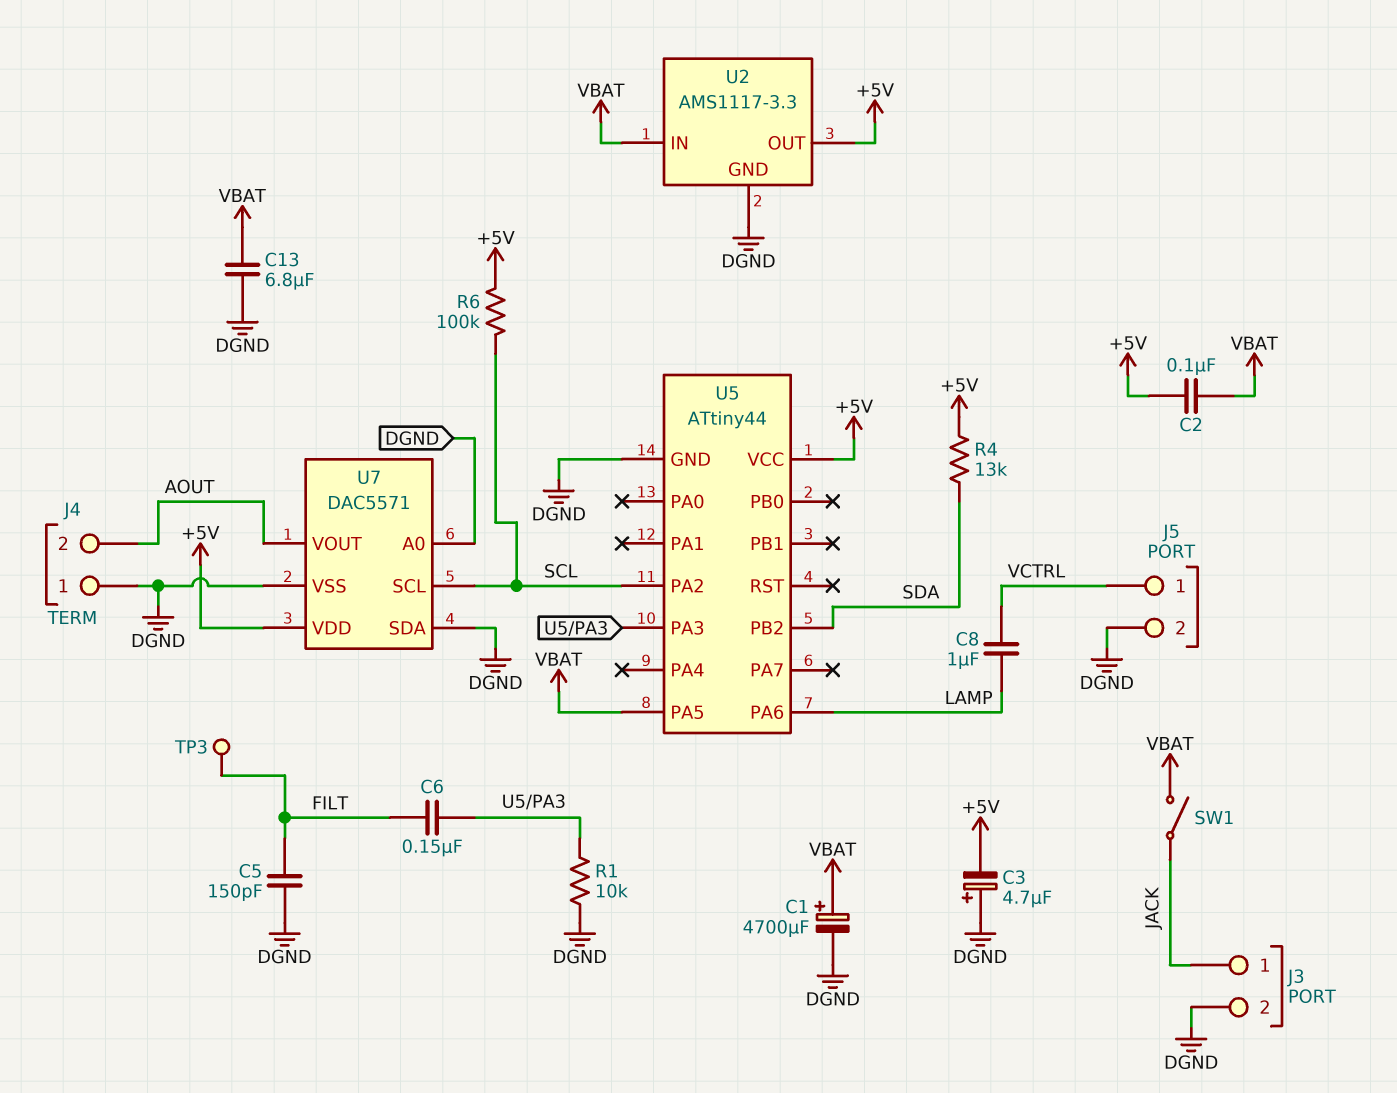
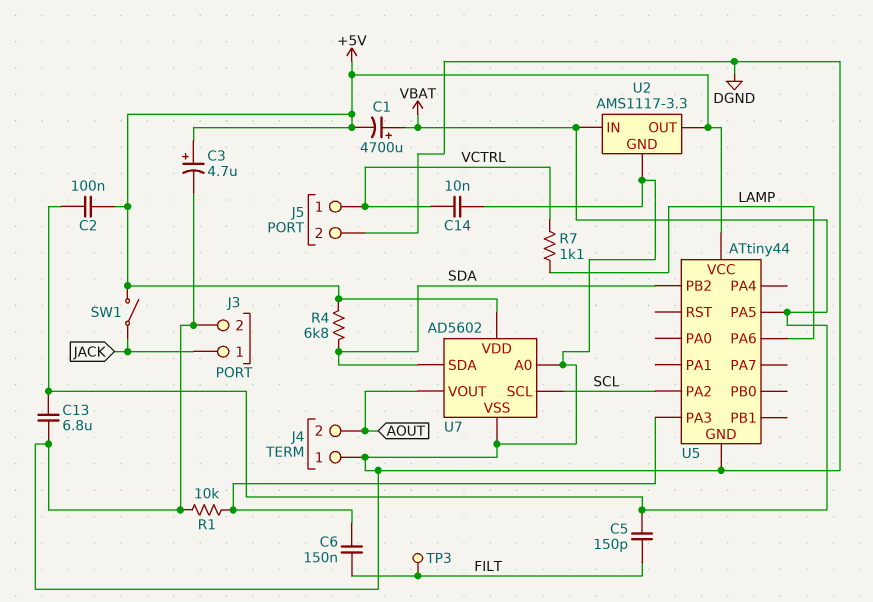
C1: 4700uF (plus VBAT, minus DGND) -> 4700uF (plus VBAT, minus +5V)
C3: 4.7uF (plus DGND, minus +5V) -> 4.7uF (plus +5V, minus DGND)
C5: 150pF (DGND, FILT) -> 150pF (FILT, VBAT)
C8: 1uF (LAMP, VCTRL) -> none
C14: none -> 10nF (DGND, VCTRL)
R4: 13k (+5V, SDA) -> 6.8k (+5V, SDA)
R6: 100k (+5V, SCL) -> none
R7: none -> 1.1k (LAMP, VCTRL)
SW1: switch (JACK, VBAT) -> switch (+5V, JACK)
U7: DAC5571 -> AD5602
U7 pin SDA: DGND -> SDA

